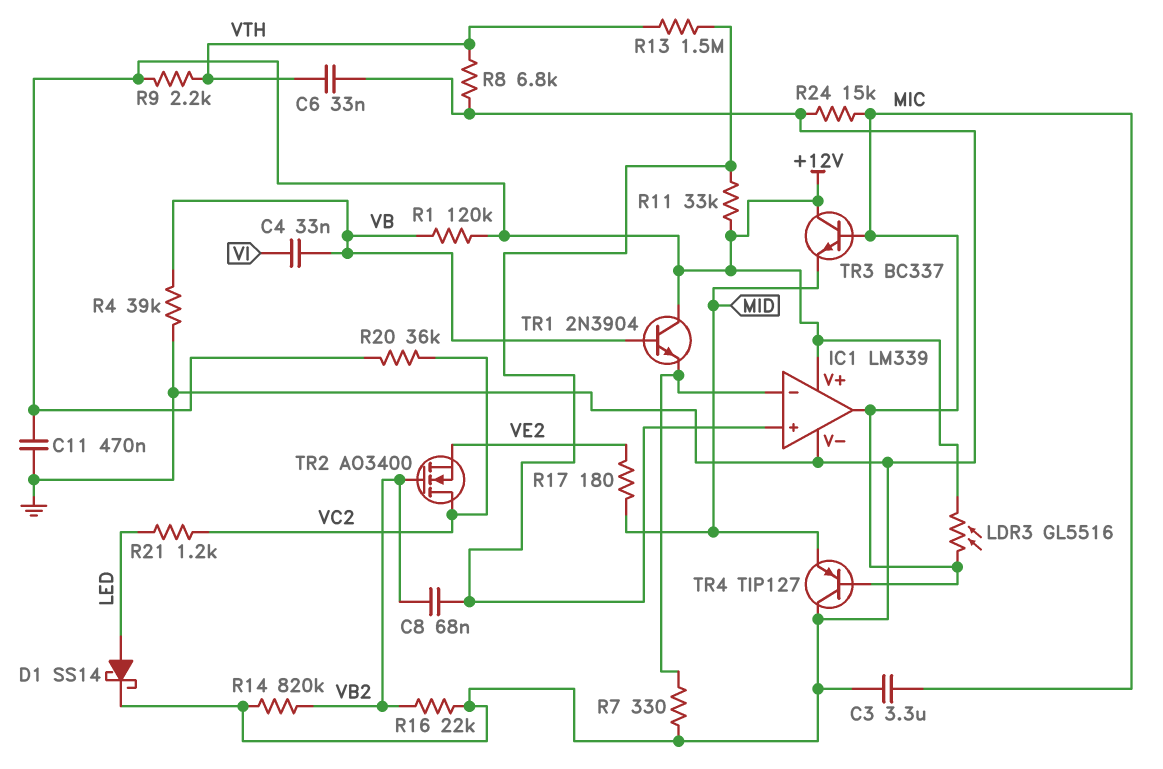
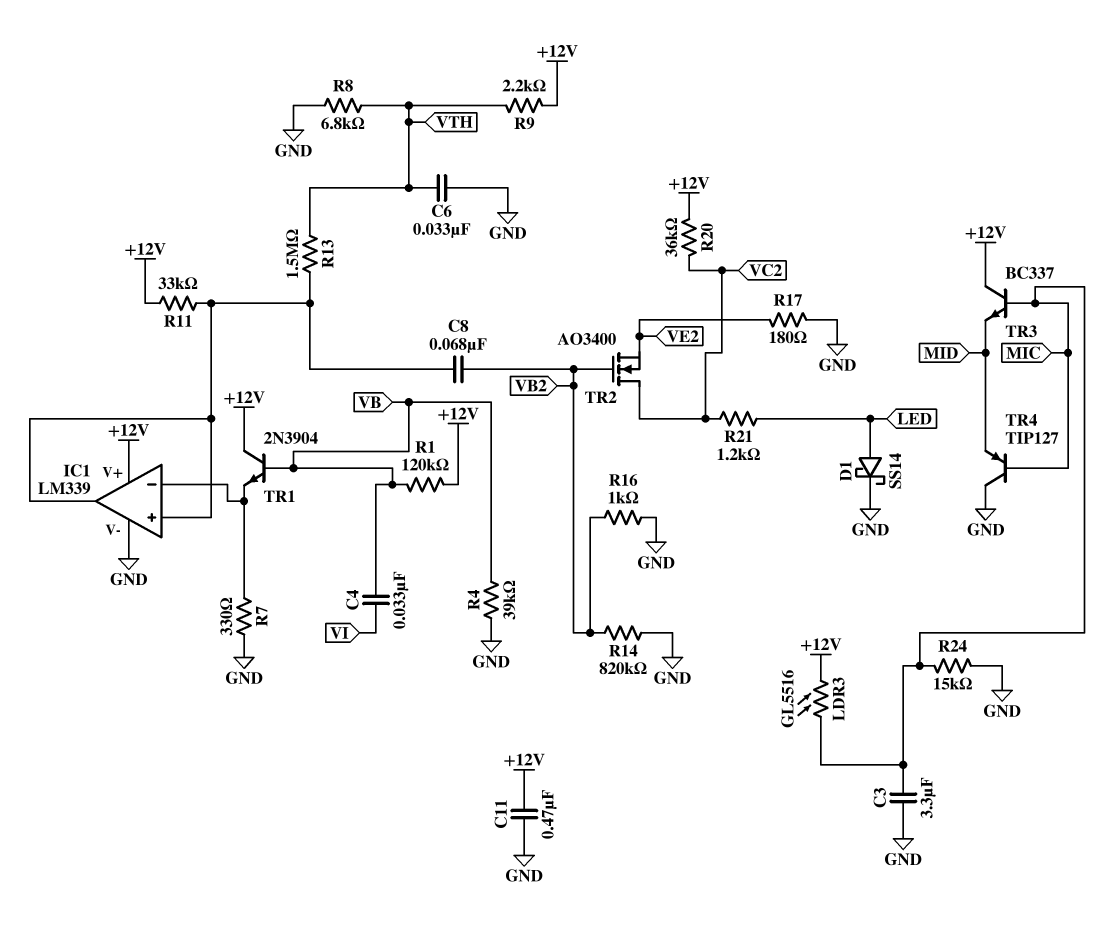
IC1 pin out: MIC -> IC1/in+
R16: 22k (GND, VB2) -> 1k (GND, VB2)
R17: 180 (MID, VE2) -> 180 (GND, VE2)

